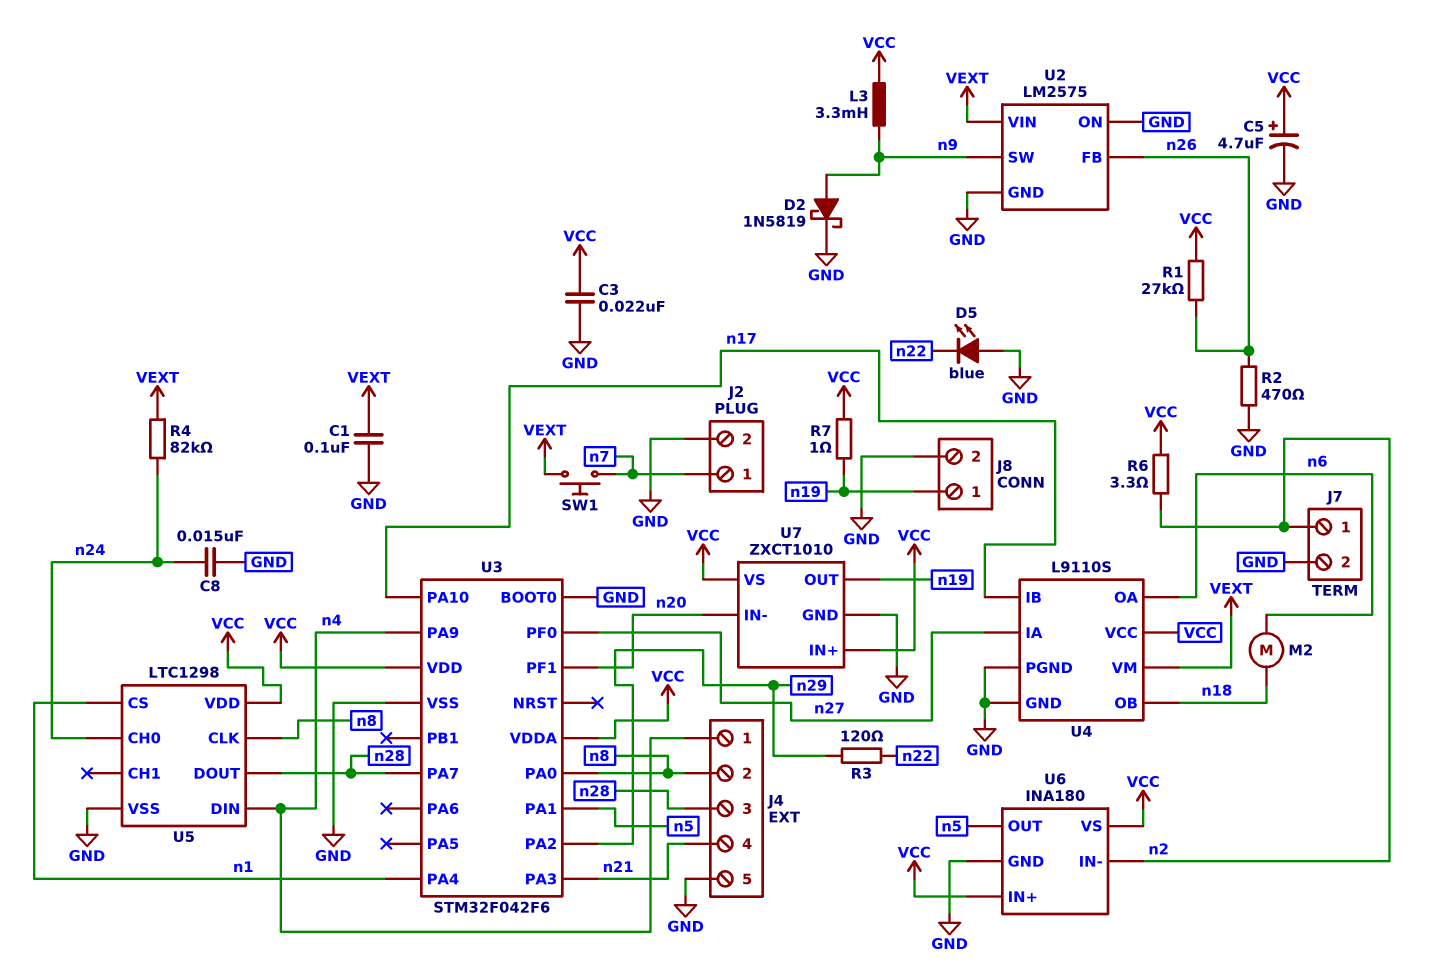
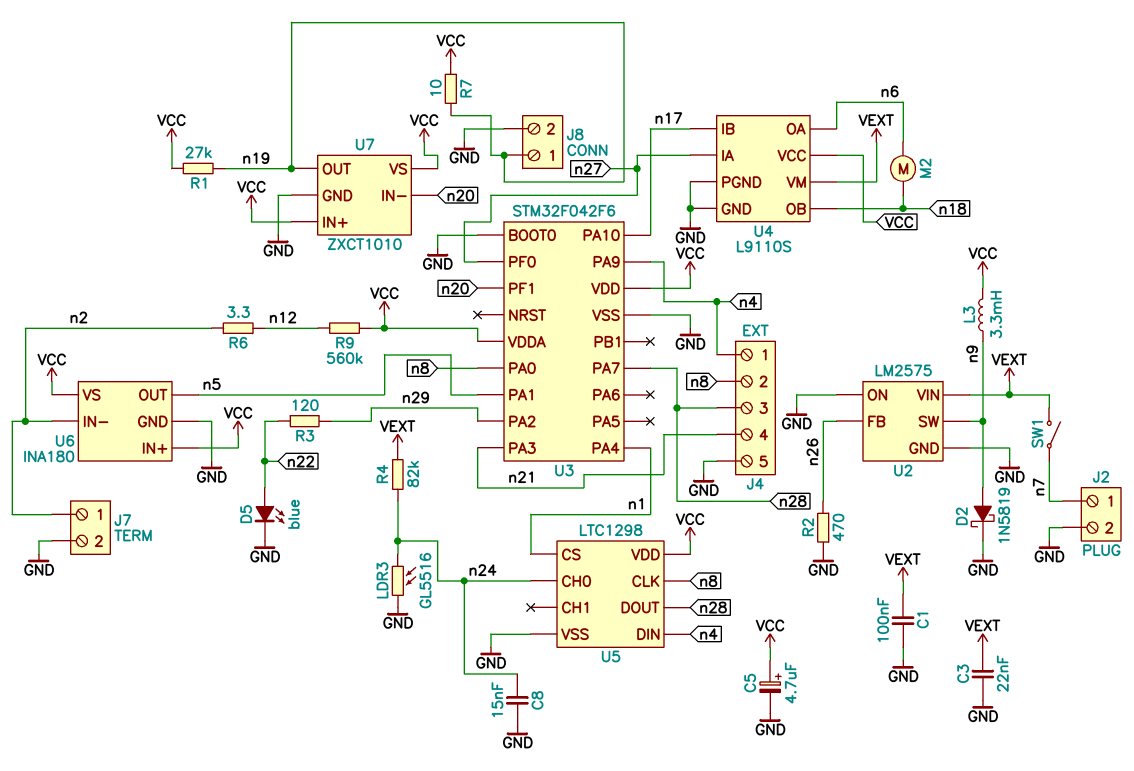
C3: 22nF (GND, VCC) -> 22nF (GND, VEXT)
D5: LED blue (A GND, K n22) -> LED blue (A n22, K GND)
LDR3: none -> GL5516 (GND, n24)
R1: 27k (VCC, n26) -> 27k (VCC, n19)
R6: 3.3 (VCC, n2) -> 3.3 (n2, n12)
R7: 1 (VCC, n19) -> 10 (VCC, n19)
R9: none -> 560k (VCC, n12)
SW1: button (VEXT, n7) -> switch (VEXT, n7)

